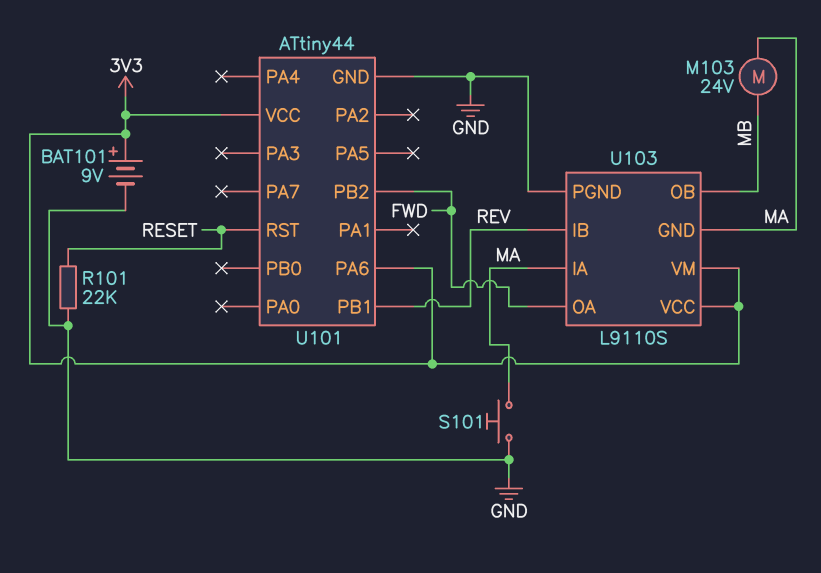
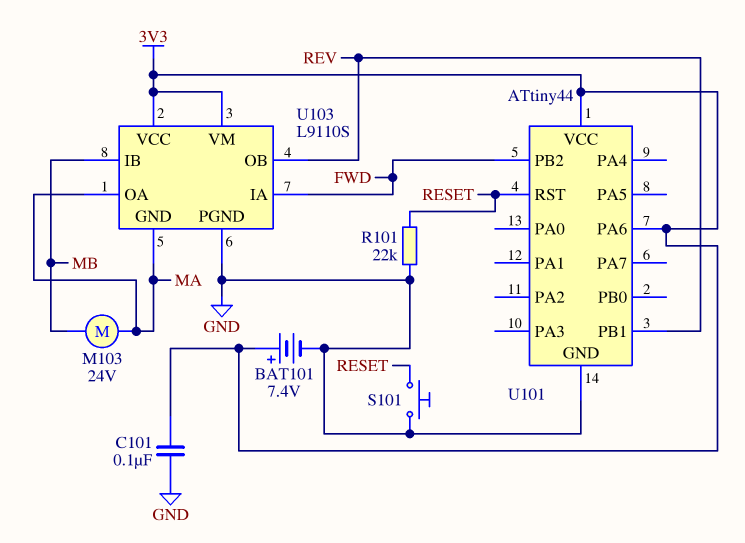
BAT101: 9V (plus 3V3, minus GND) -> 7.4V (plus 3V3, minus GND)
C101: none -> 100nF (3V3, GND)
S101: button (GND, MA) -> button (GND, RESET)
U103 pin IA: MA -> FWD
U103 pin IB: REV -> MB
U103 pin OA: FWD -> MA
U103 pin OB: MB -> REV

